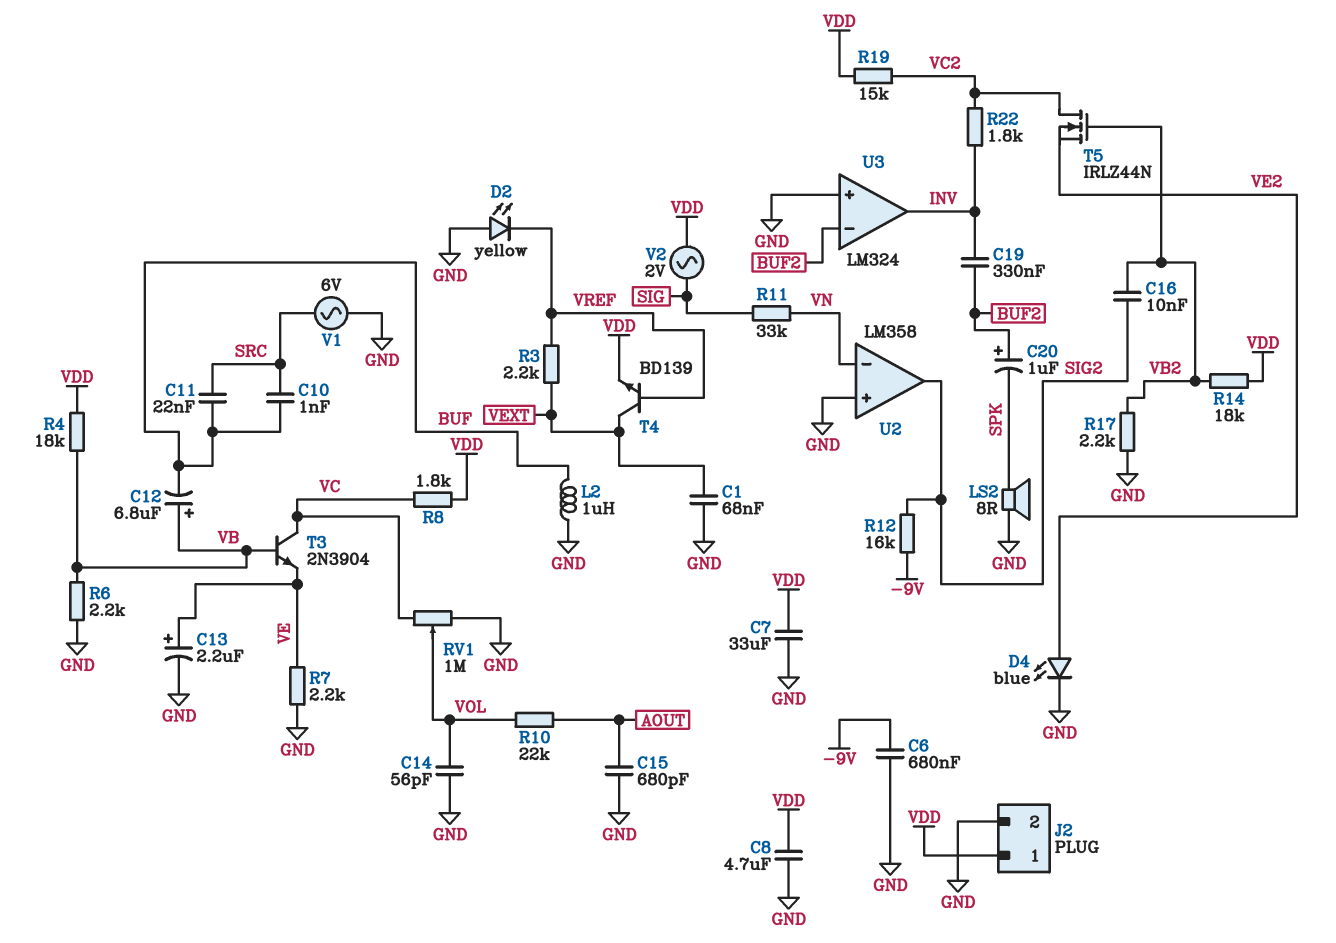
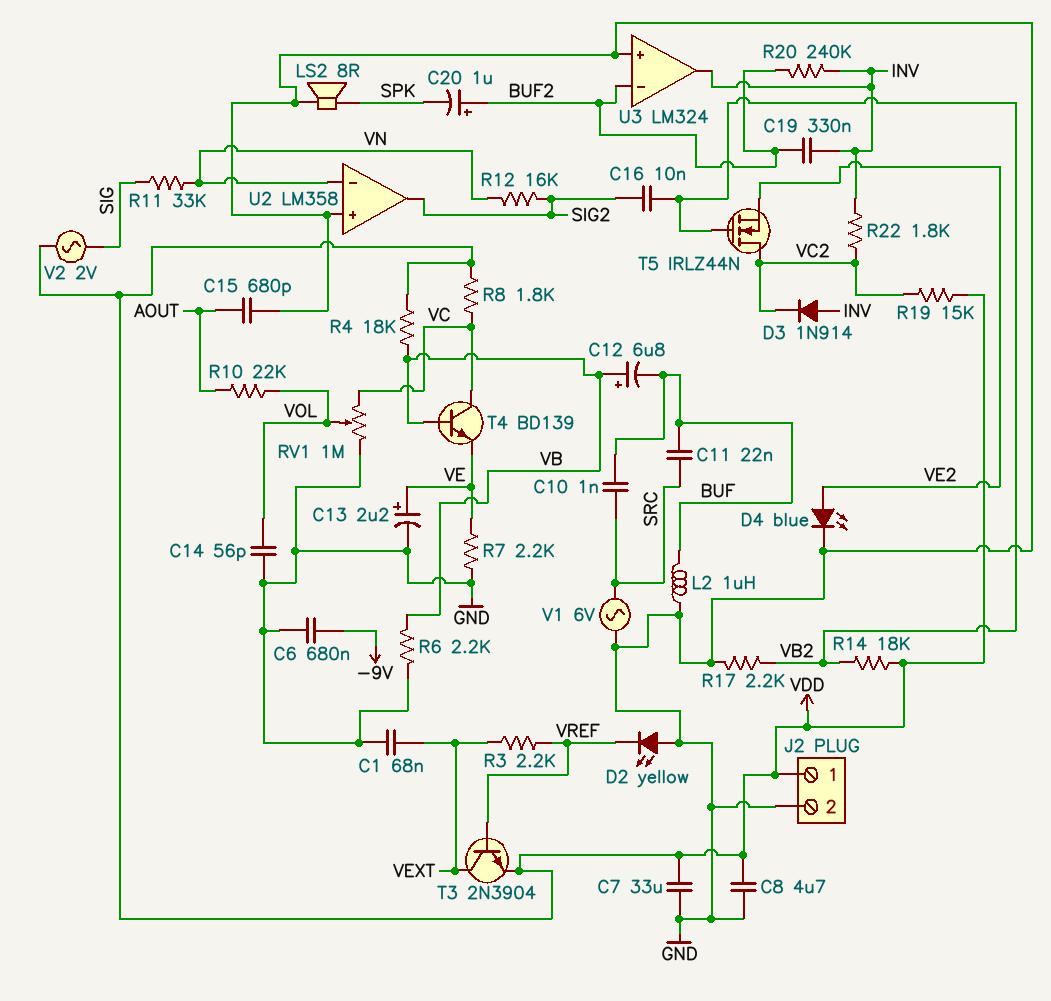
D3: none -> diode 1N914 (A INV, K VC2)
R12: 16k (-9V, SIG2) -> 16k (SIG2, VN)
R20: none -> 240k (BUF2, INV)
T3: NPN 2N3904 (B VB, C VC, E VE) -> NPN 2N3904 (B VREF, C VEXT, E VDD)
T4: NPN BD139 (B VREF, C VEXT, E VDD) -> NPN BD139 (B VB, C VC, E VE)

